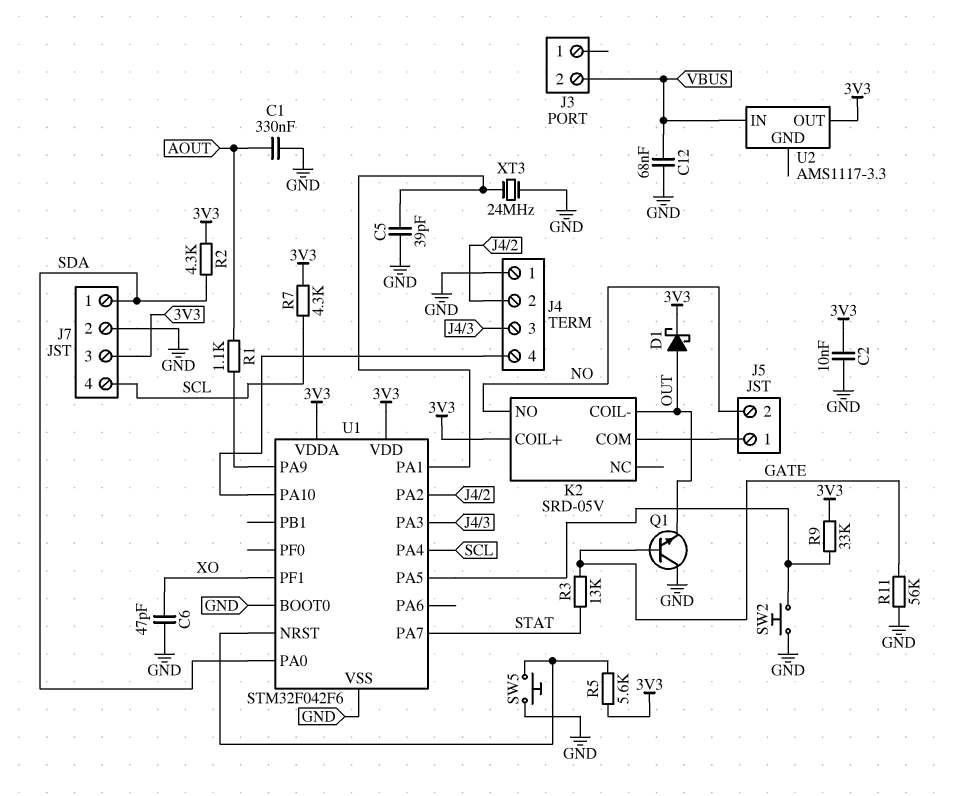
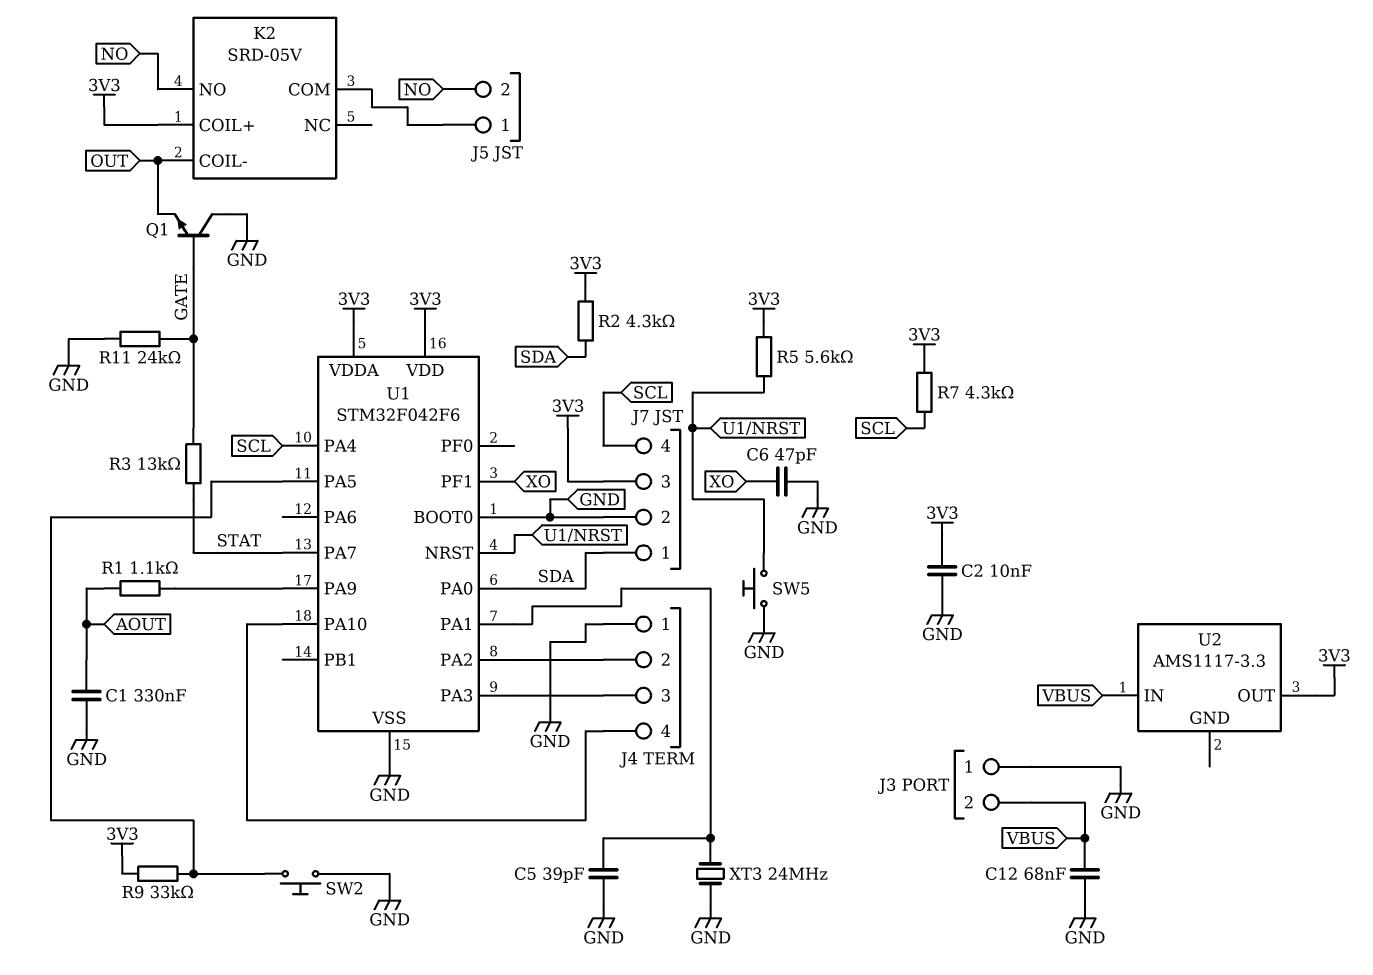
D1: schottky (A OUT, K 3V3) -> none
J3 pin 1: none -> GND
R11: 56k (GATE, GND) -> 24k (GATE, GND)

